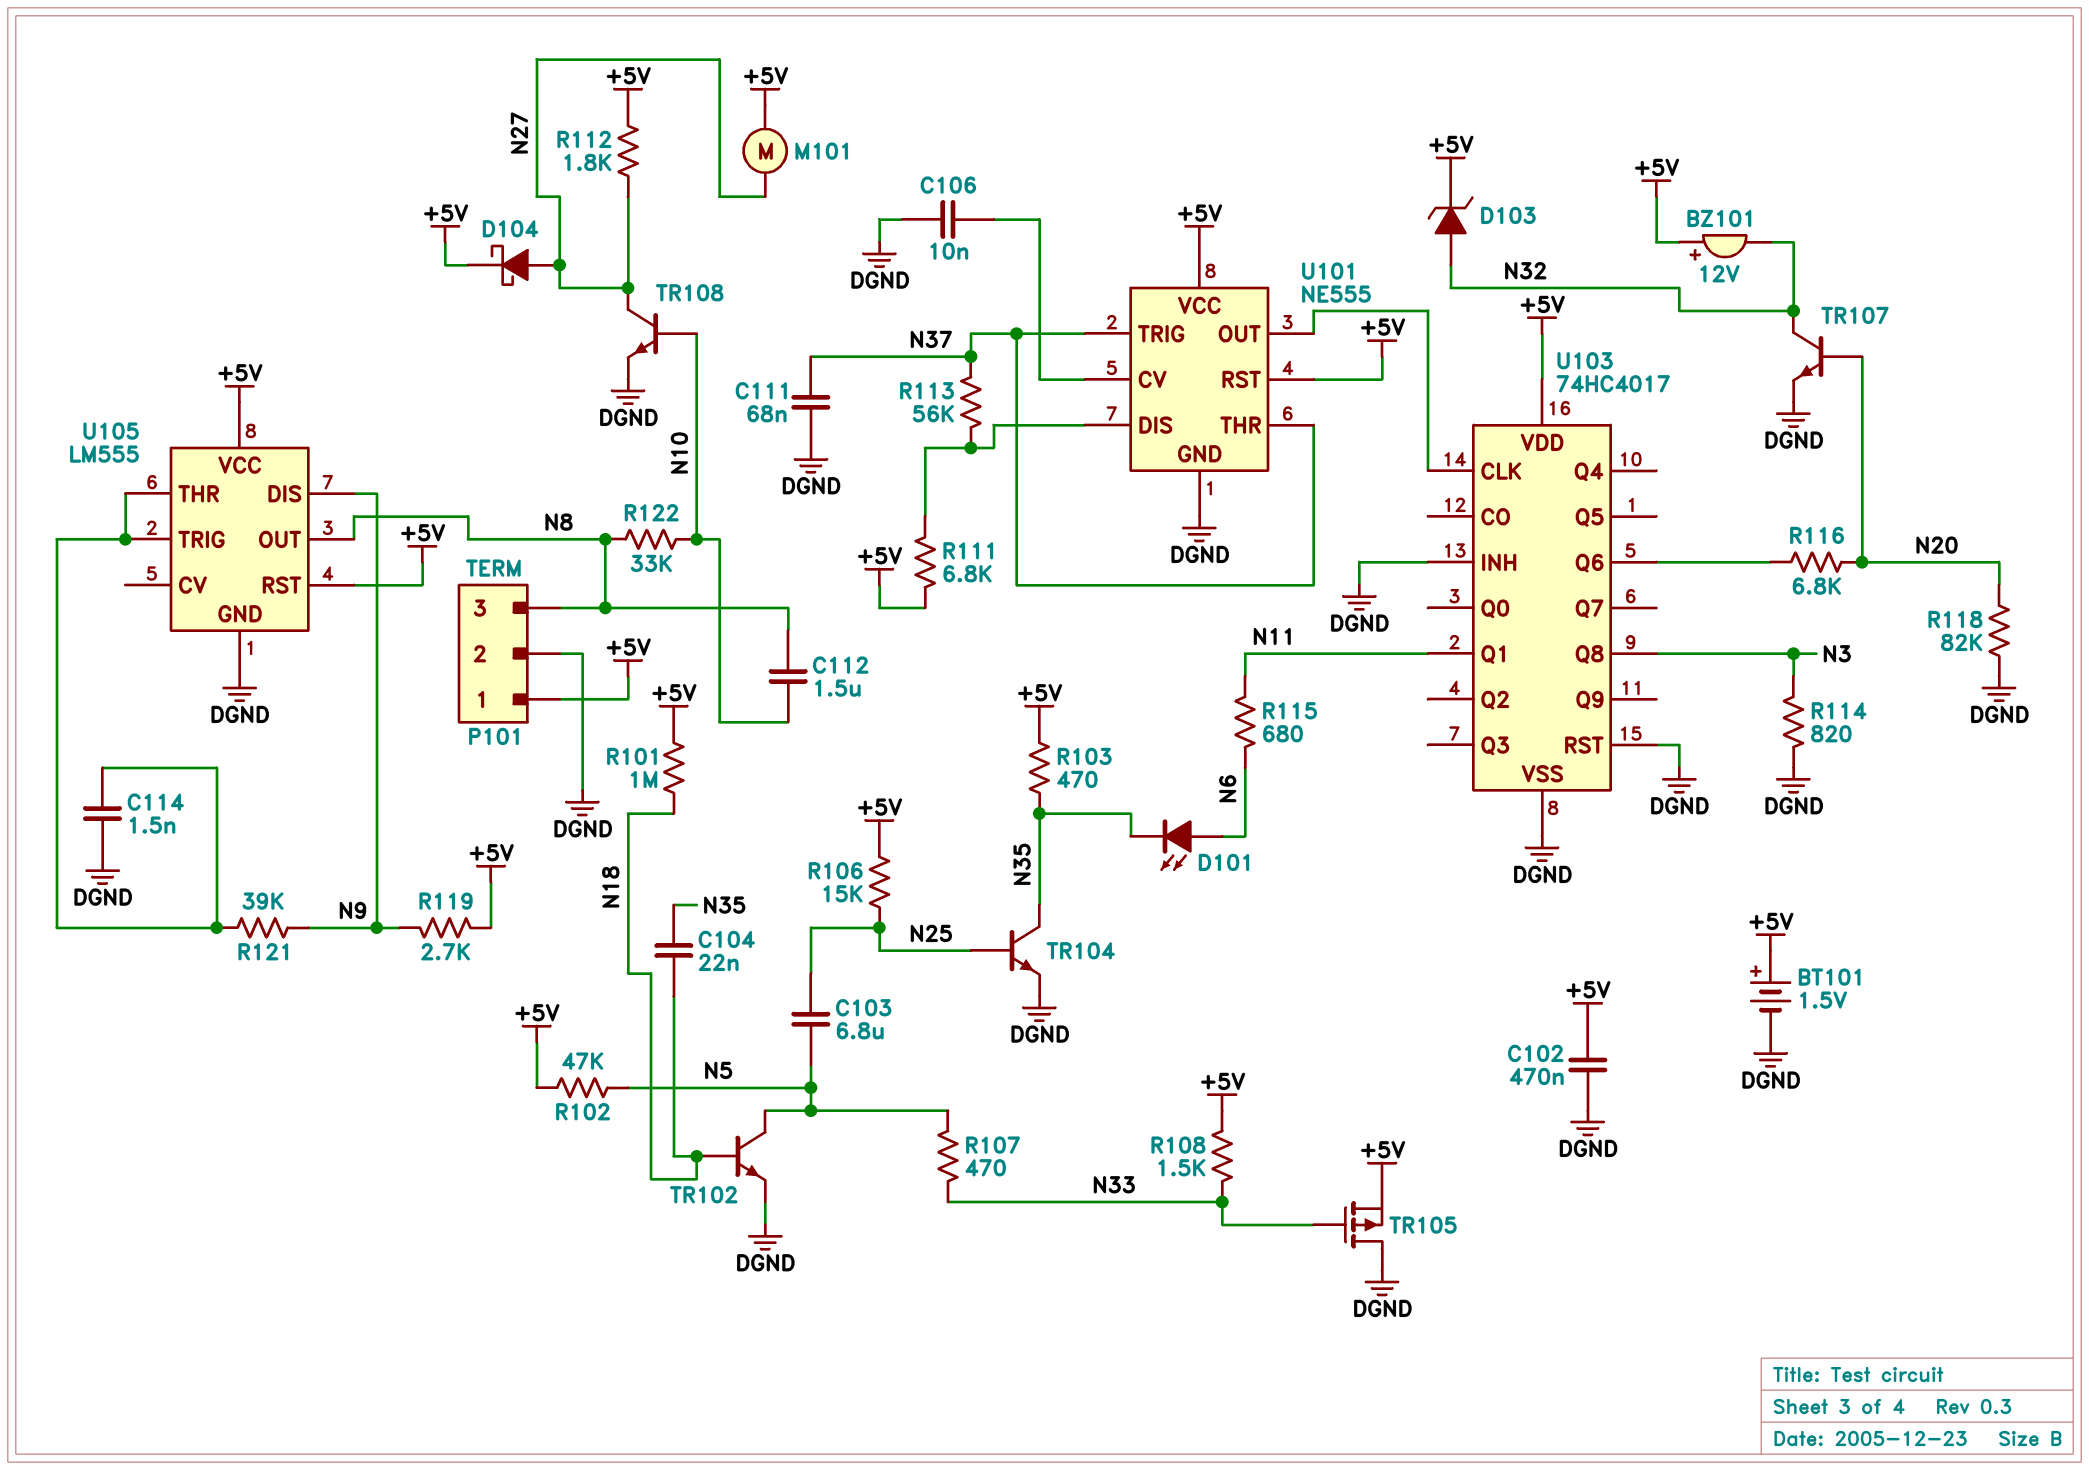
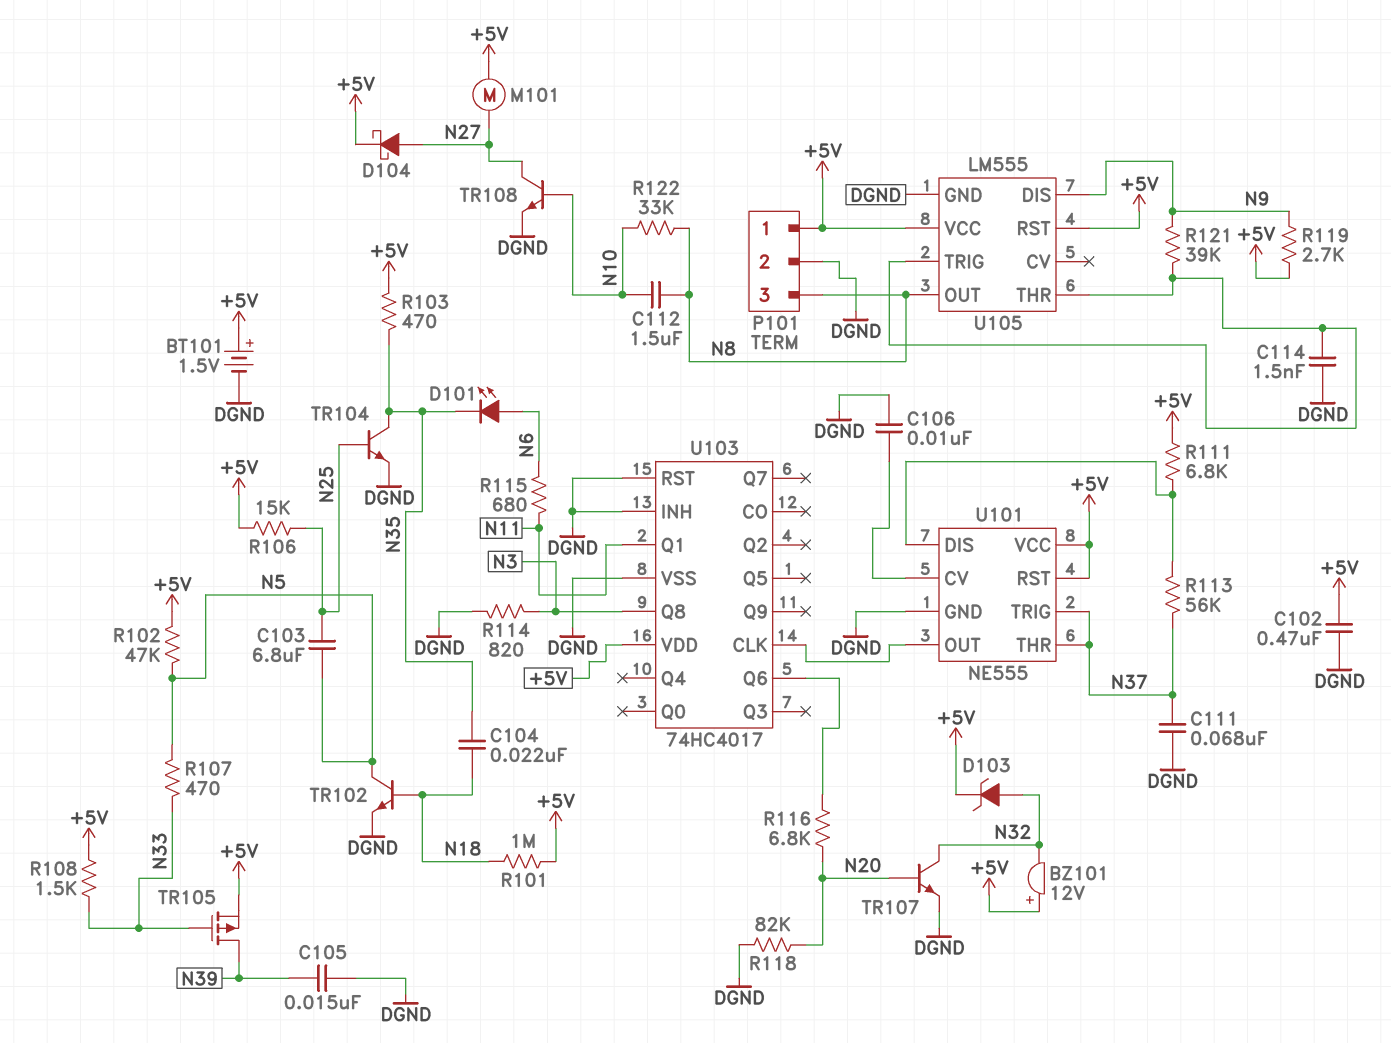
C105: none -> 15nF (DGND, N39)
R112: 1.8k (+5V, N27) -> none
TR105: PMOS (G N33, D DGND, S +5V) -> PMOS (G N33, D N39, S +5V)

